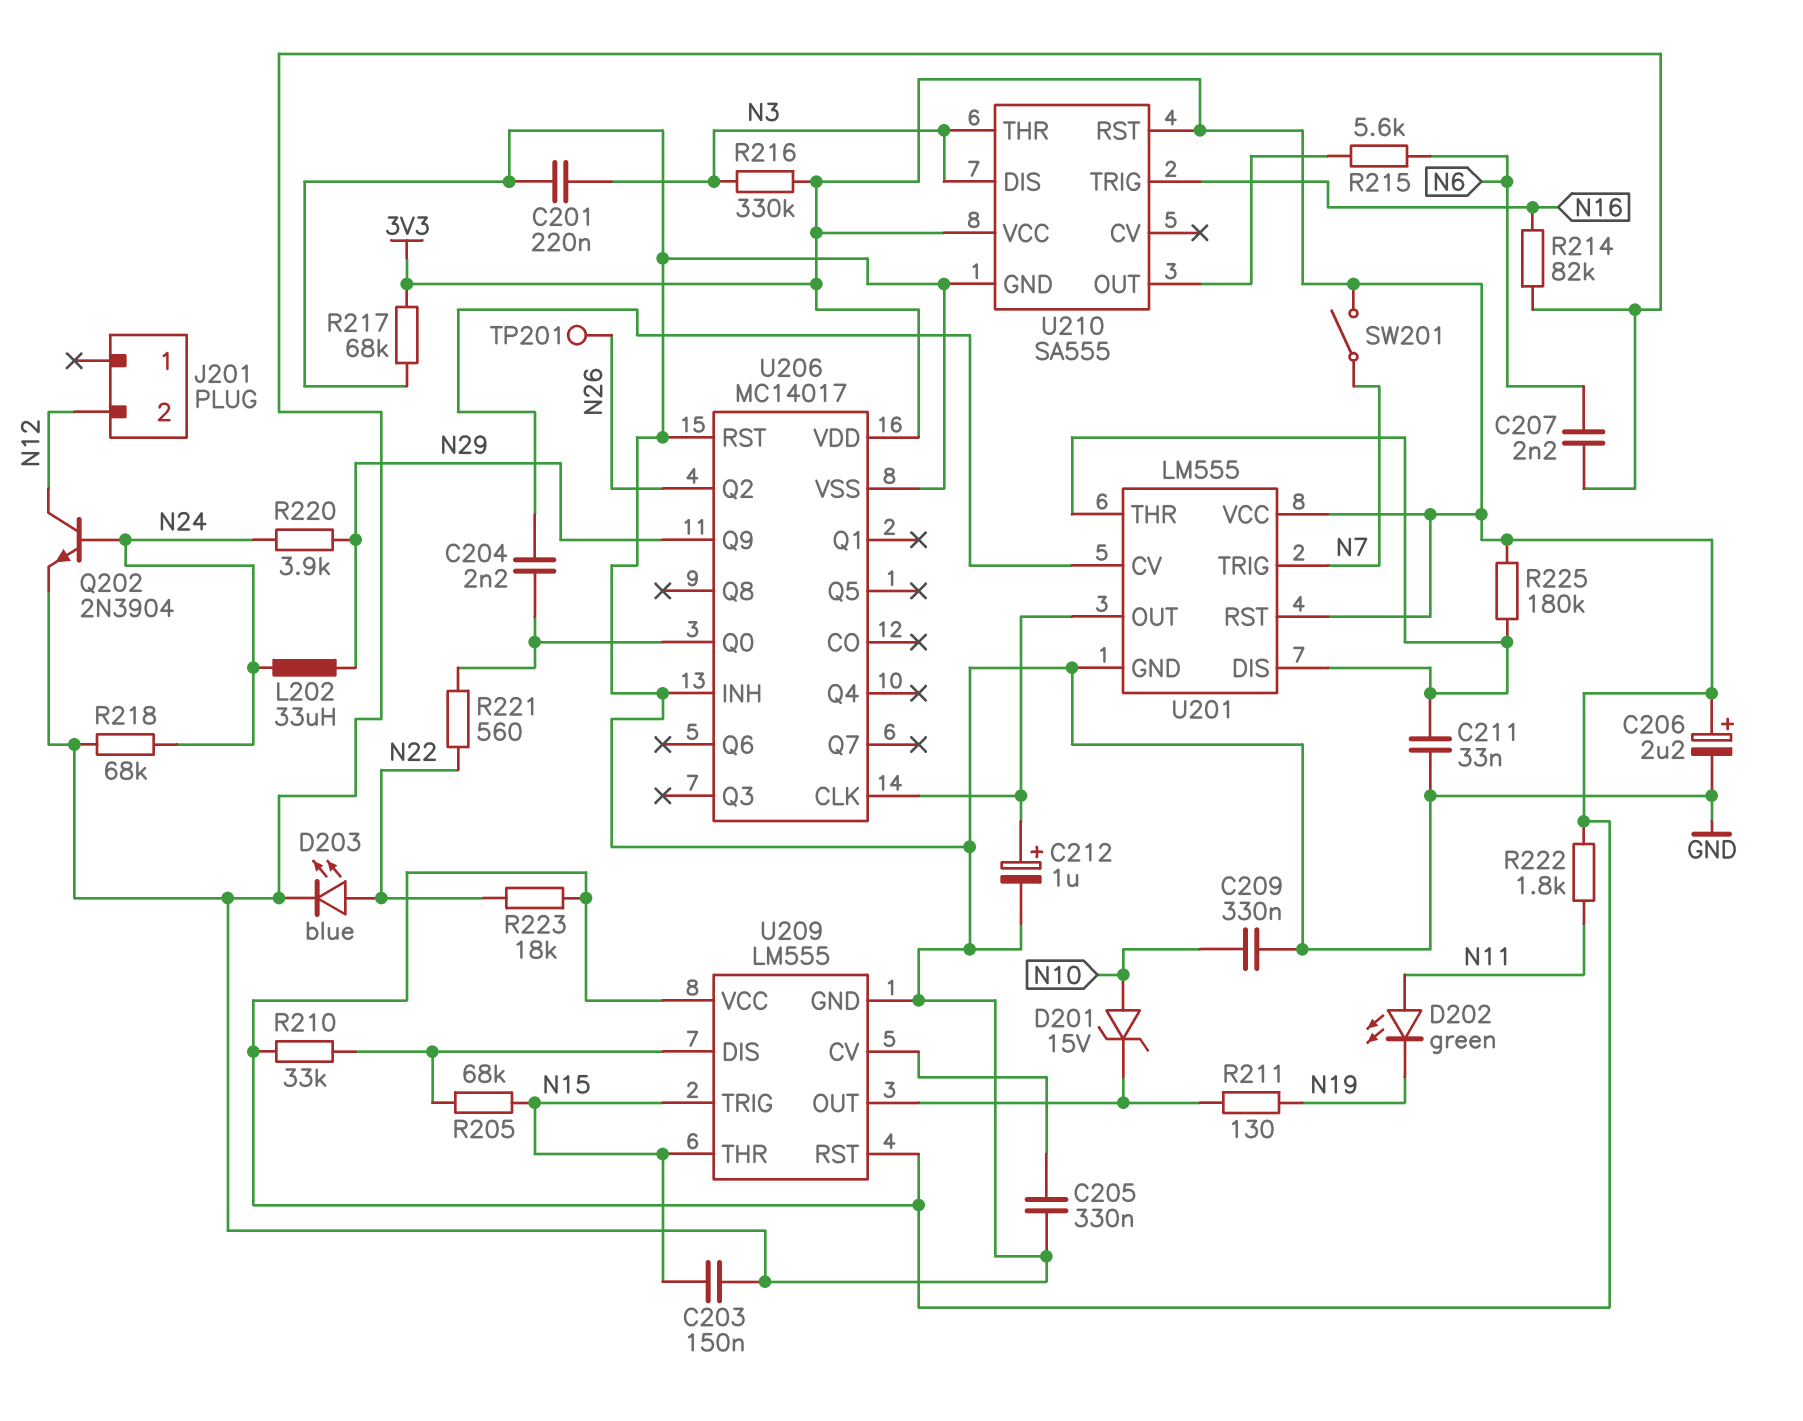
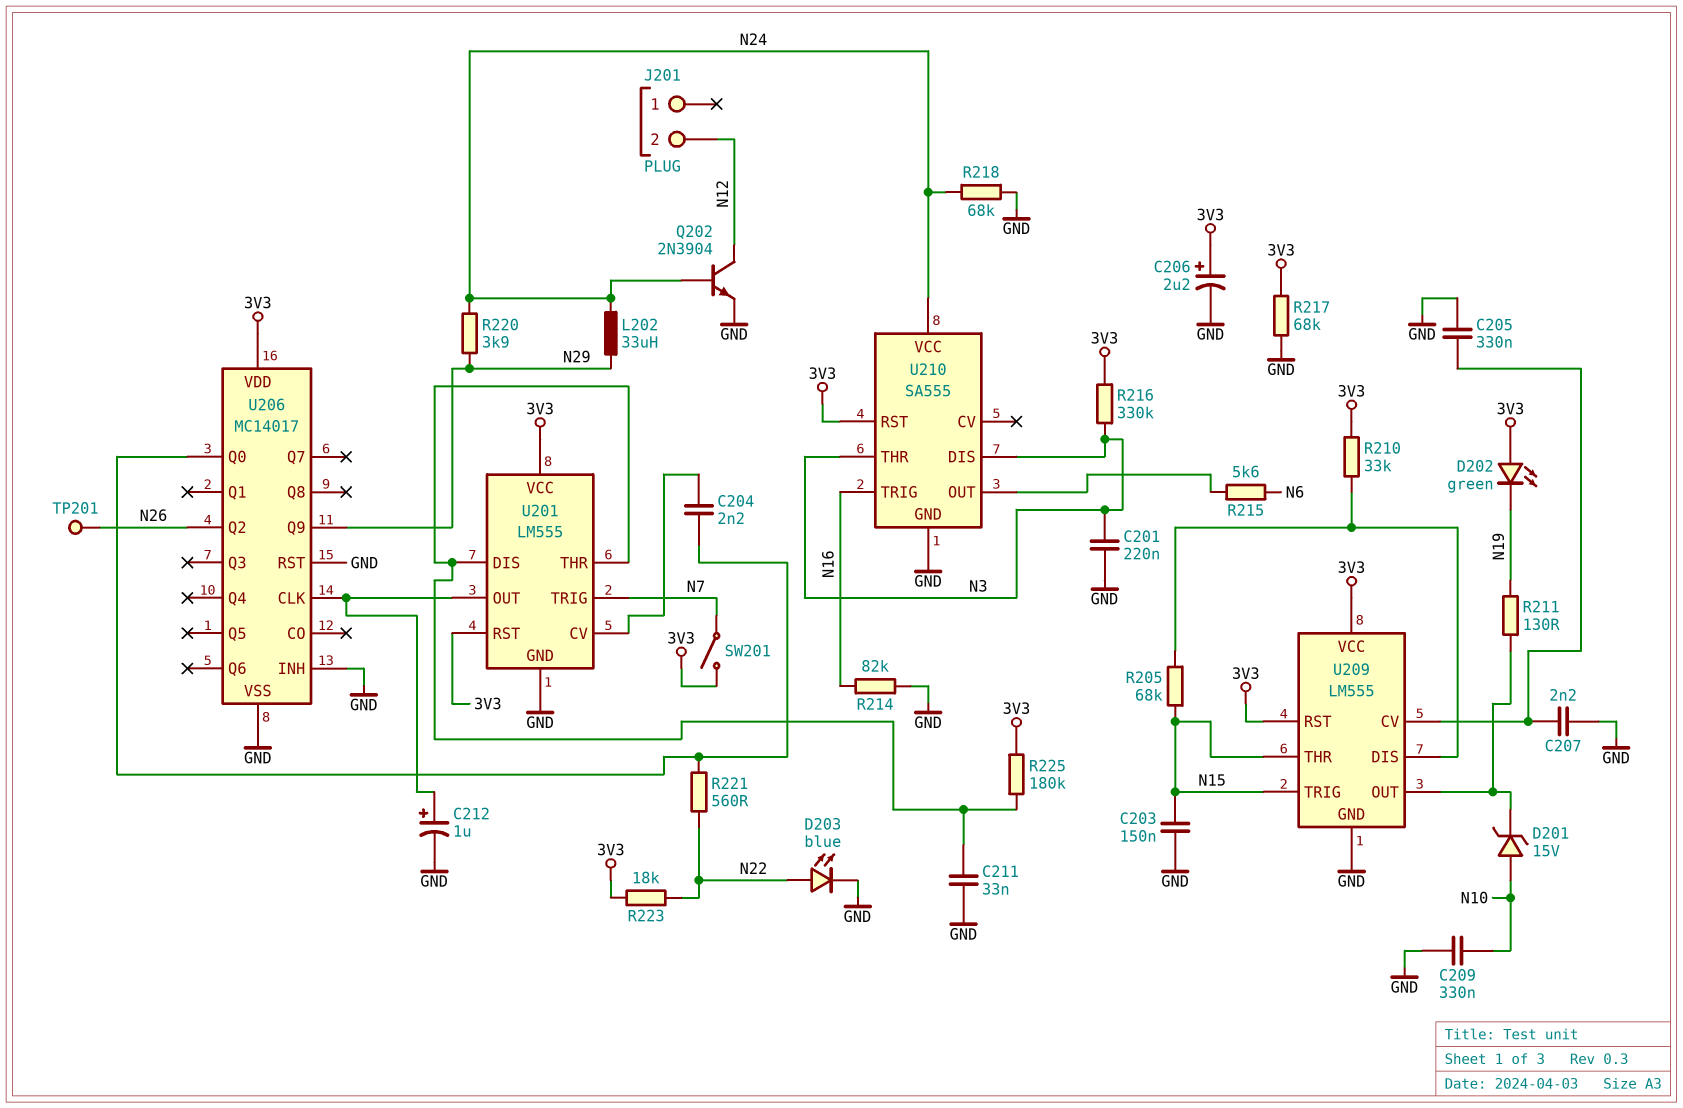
C207: 2.2nF (GND, N6) -> 2.2nF (GND, U209/CV)
D202: LED green (A N11, K N19) -> LED green (A 3V3, K N19)
R222: 1.8k (3V3, N11) -> none
U210 pin VCC: 3V3 -> N24

